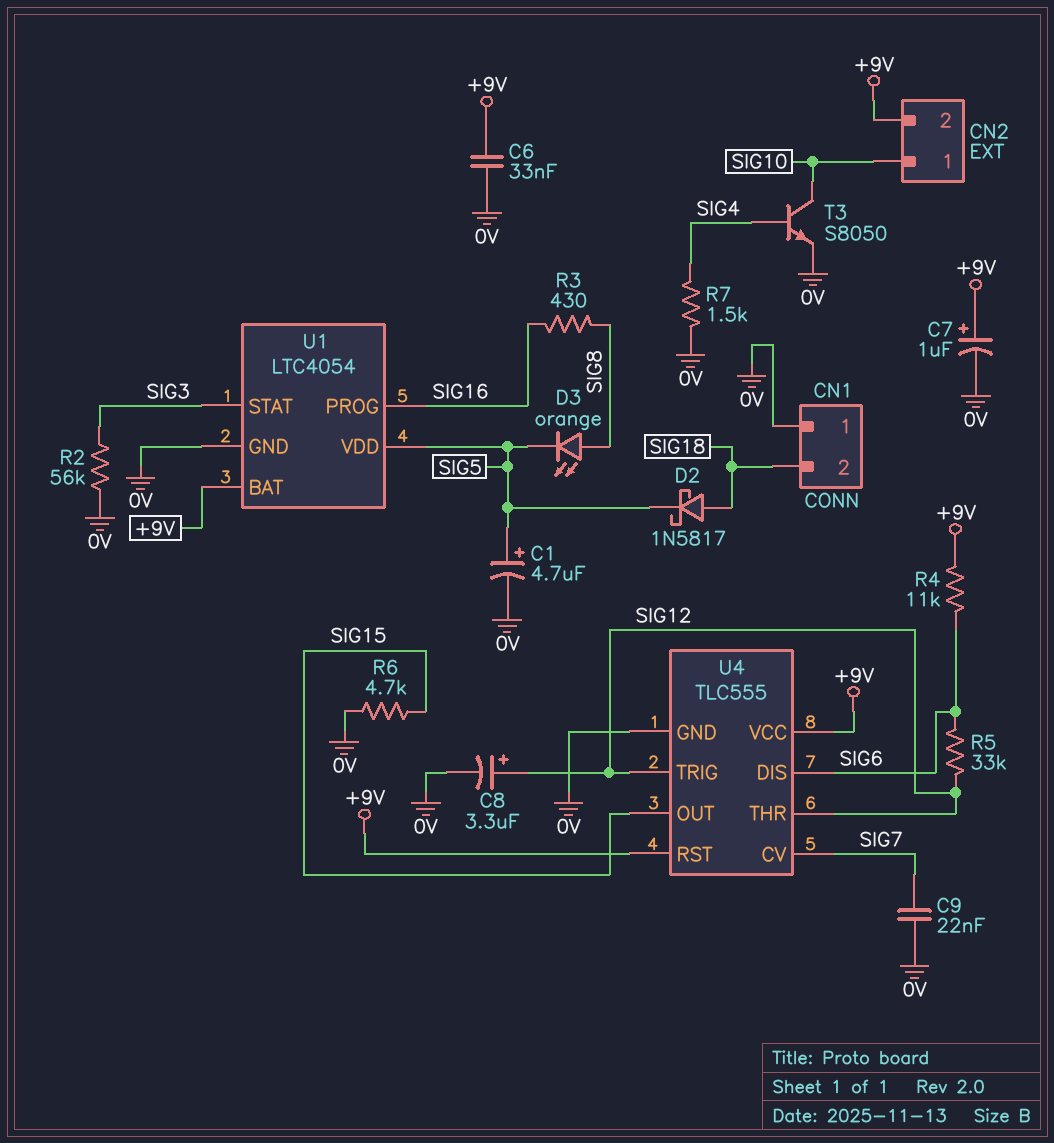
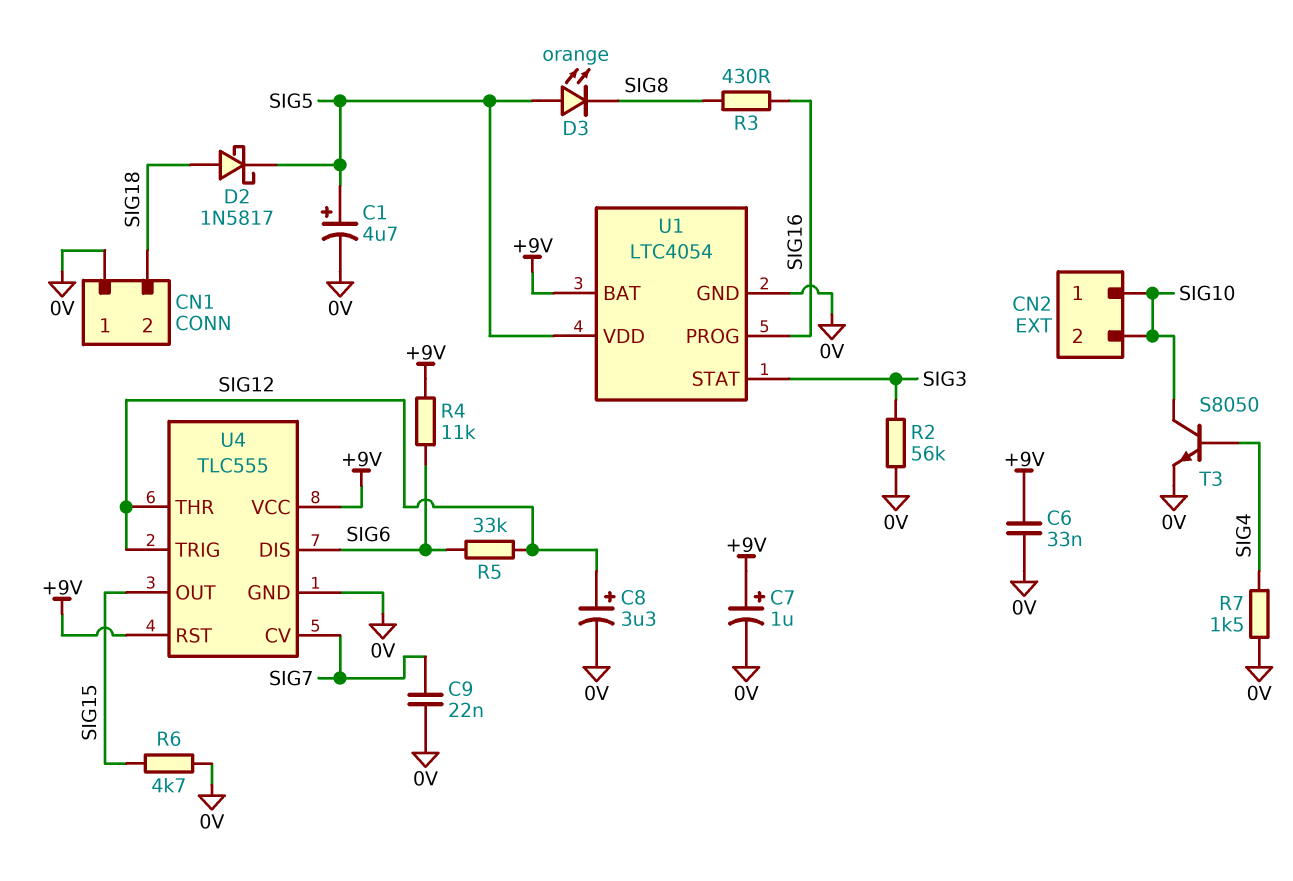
CN2 pin 2: +9V -> SIG10
D3: LED orange (A SIG8, K SIG5) -> LED orange (A SIG5, K SIG8)

